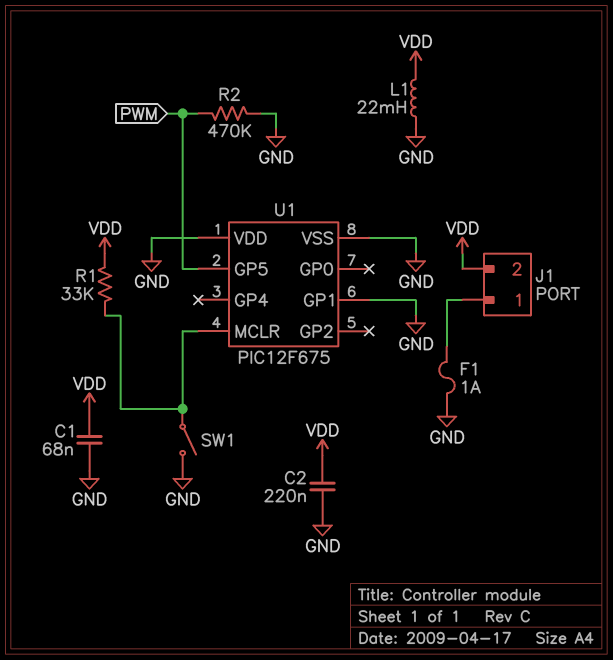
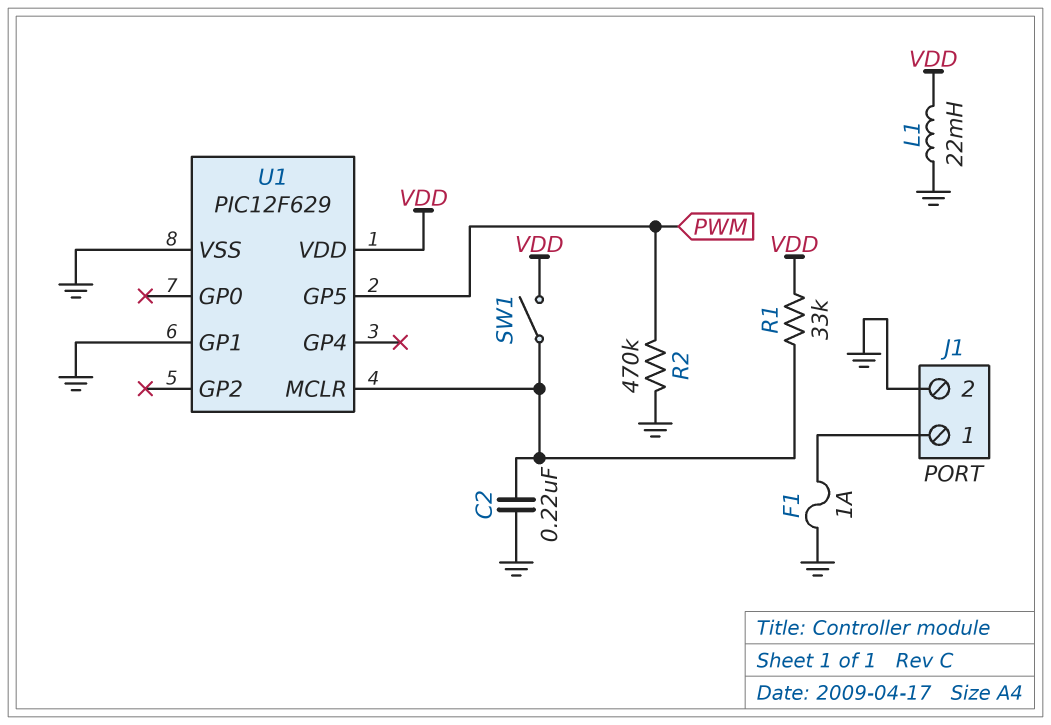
C1: 68nF (GND, VDD) -> none
C2: 220nF (GND, VDD) -> 220nF (GND, U1/MCLR)
J1 pin 2: VDD -> GND
SW1: switch (GND, U1/MCLR) -> switch (U1/MCLR, VDD)
U1: PIC12F675 -> PIC12F629
U1 pin VDD: GND -> VDD

